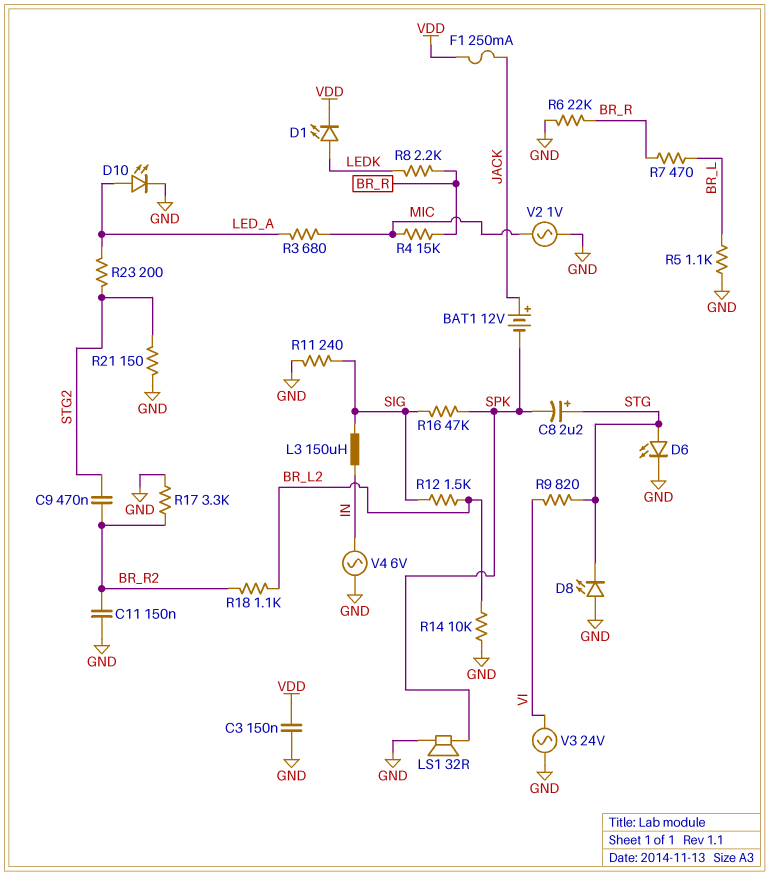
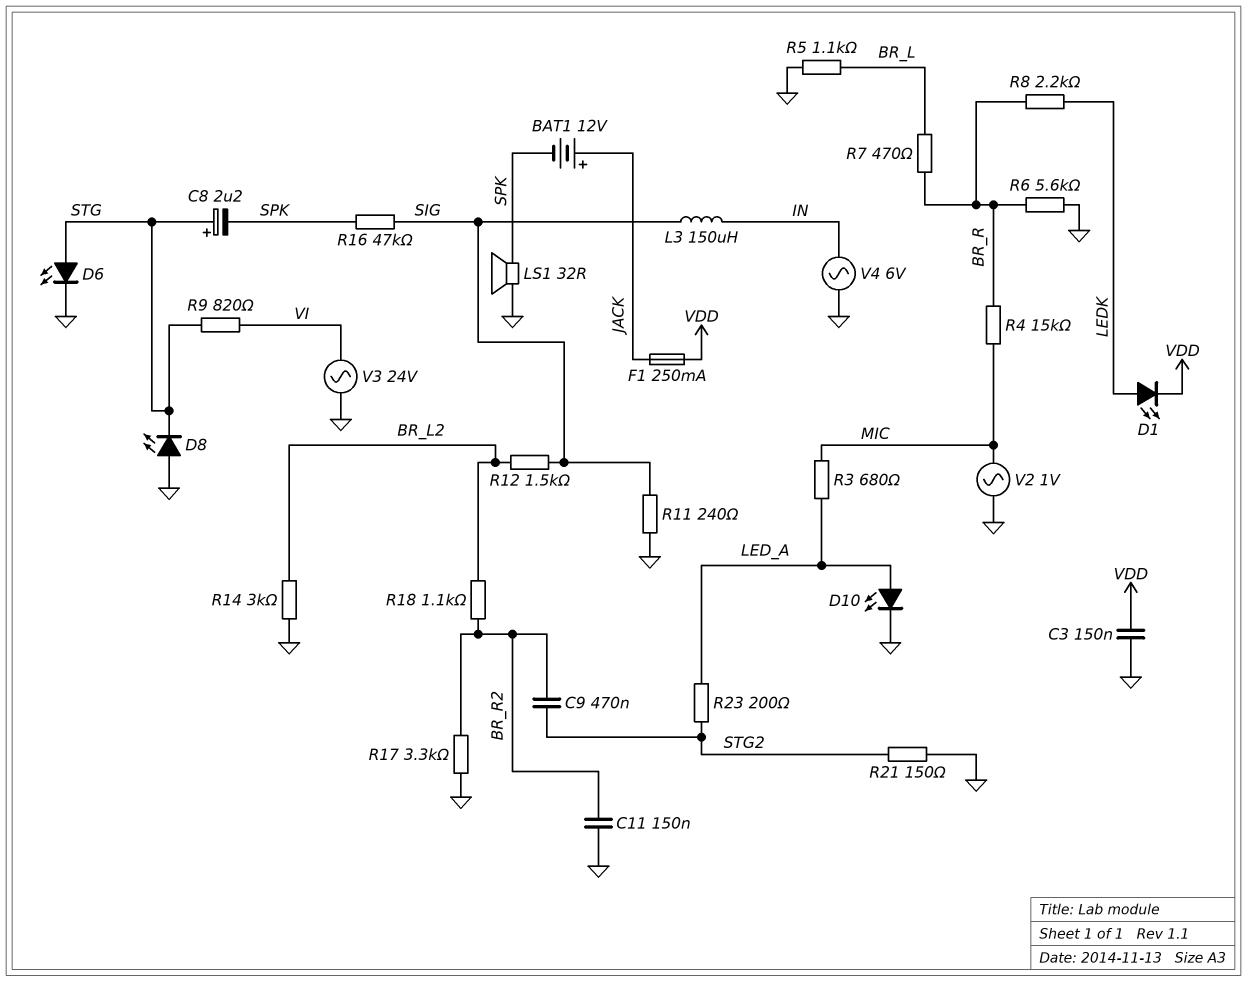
R6: 22k (BR_R, GND) -> 5.6k (BR_R, GND)
R14: 10k (BR_L2, GND) -> 3k (BR_L2, GND)

